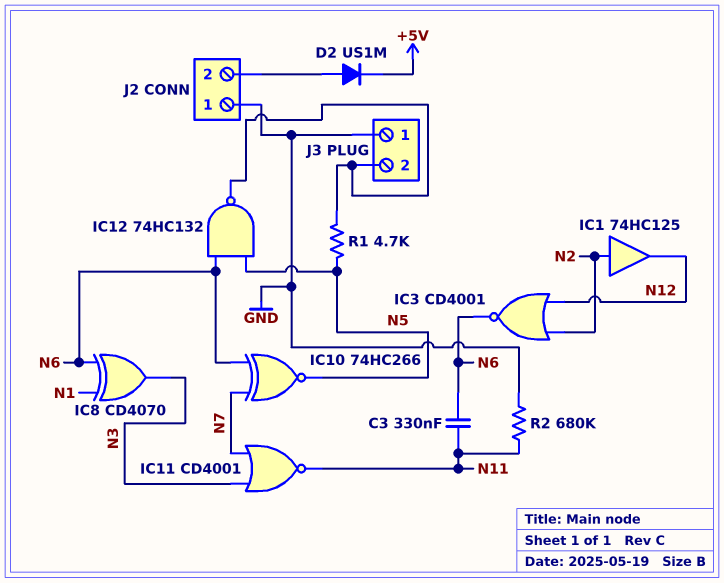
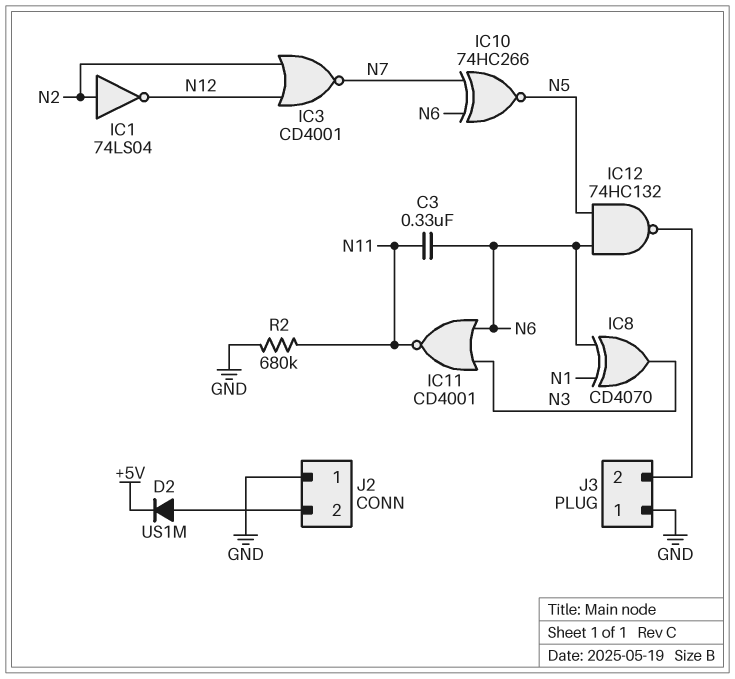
IC1: buffer 74HC125 (in N2, out N12) -> NOT 74LS04 (in N2, out N12)
IC3: NOR CD4001 (in N2, in N12, out N6) -> NOR CD4001 (in N2, in N12, out N7)
IC11: NOR CD4001 (in N3, in N7, out N11) -> NOR CD4001 (in N3, in N6, out N11)
R1: 4.7k (J3/2, N5) -> none

